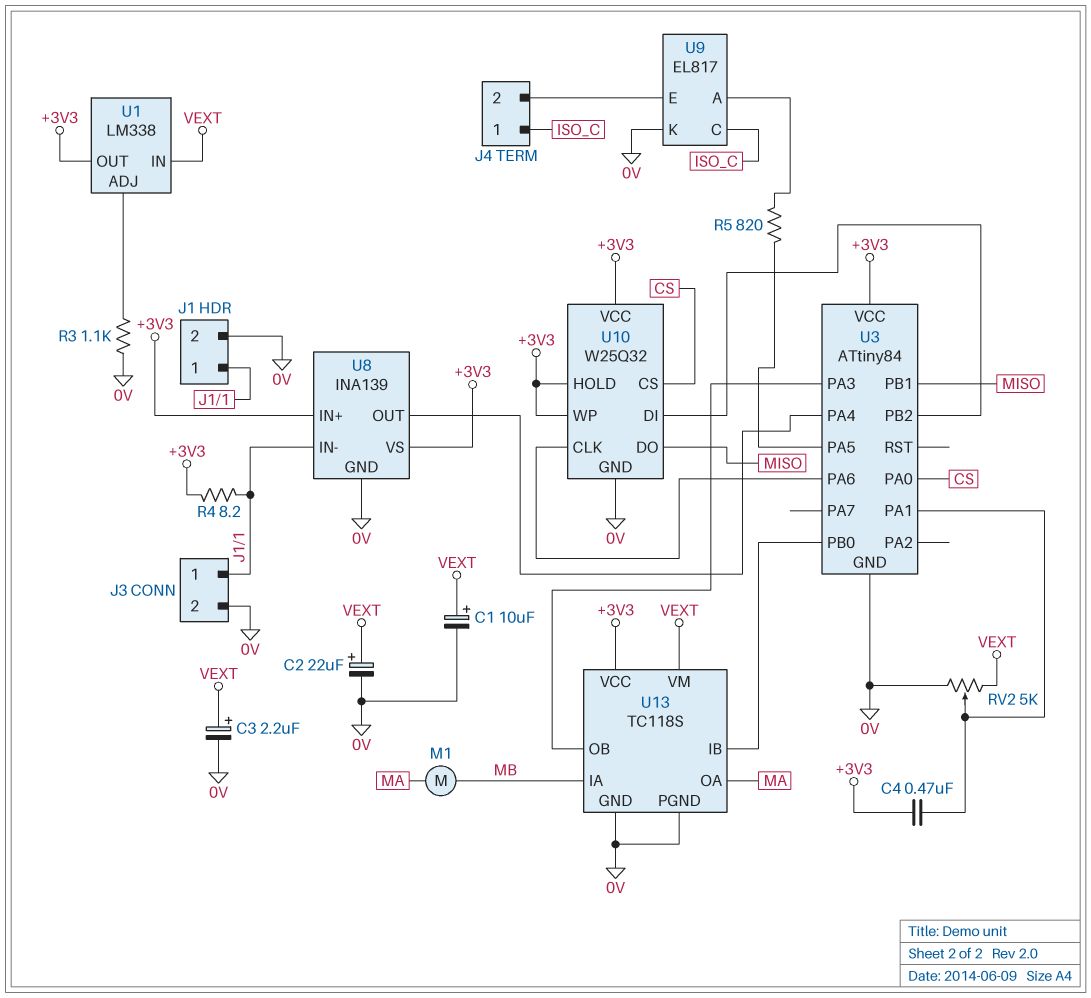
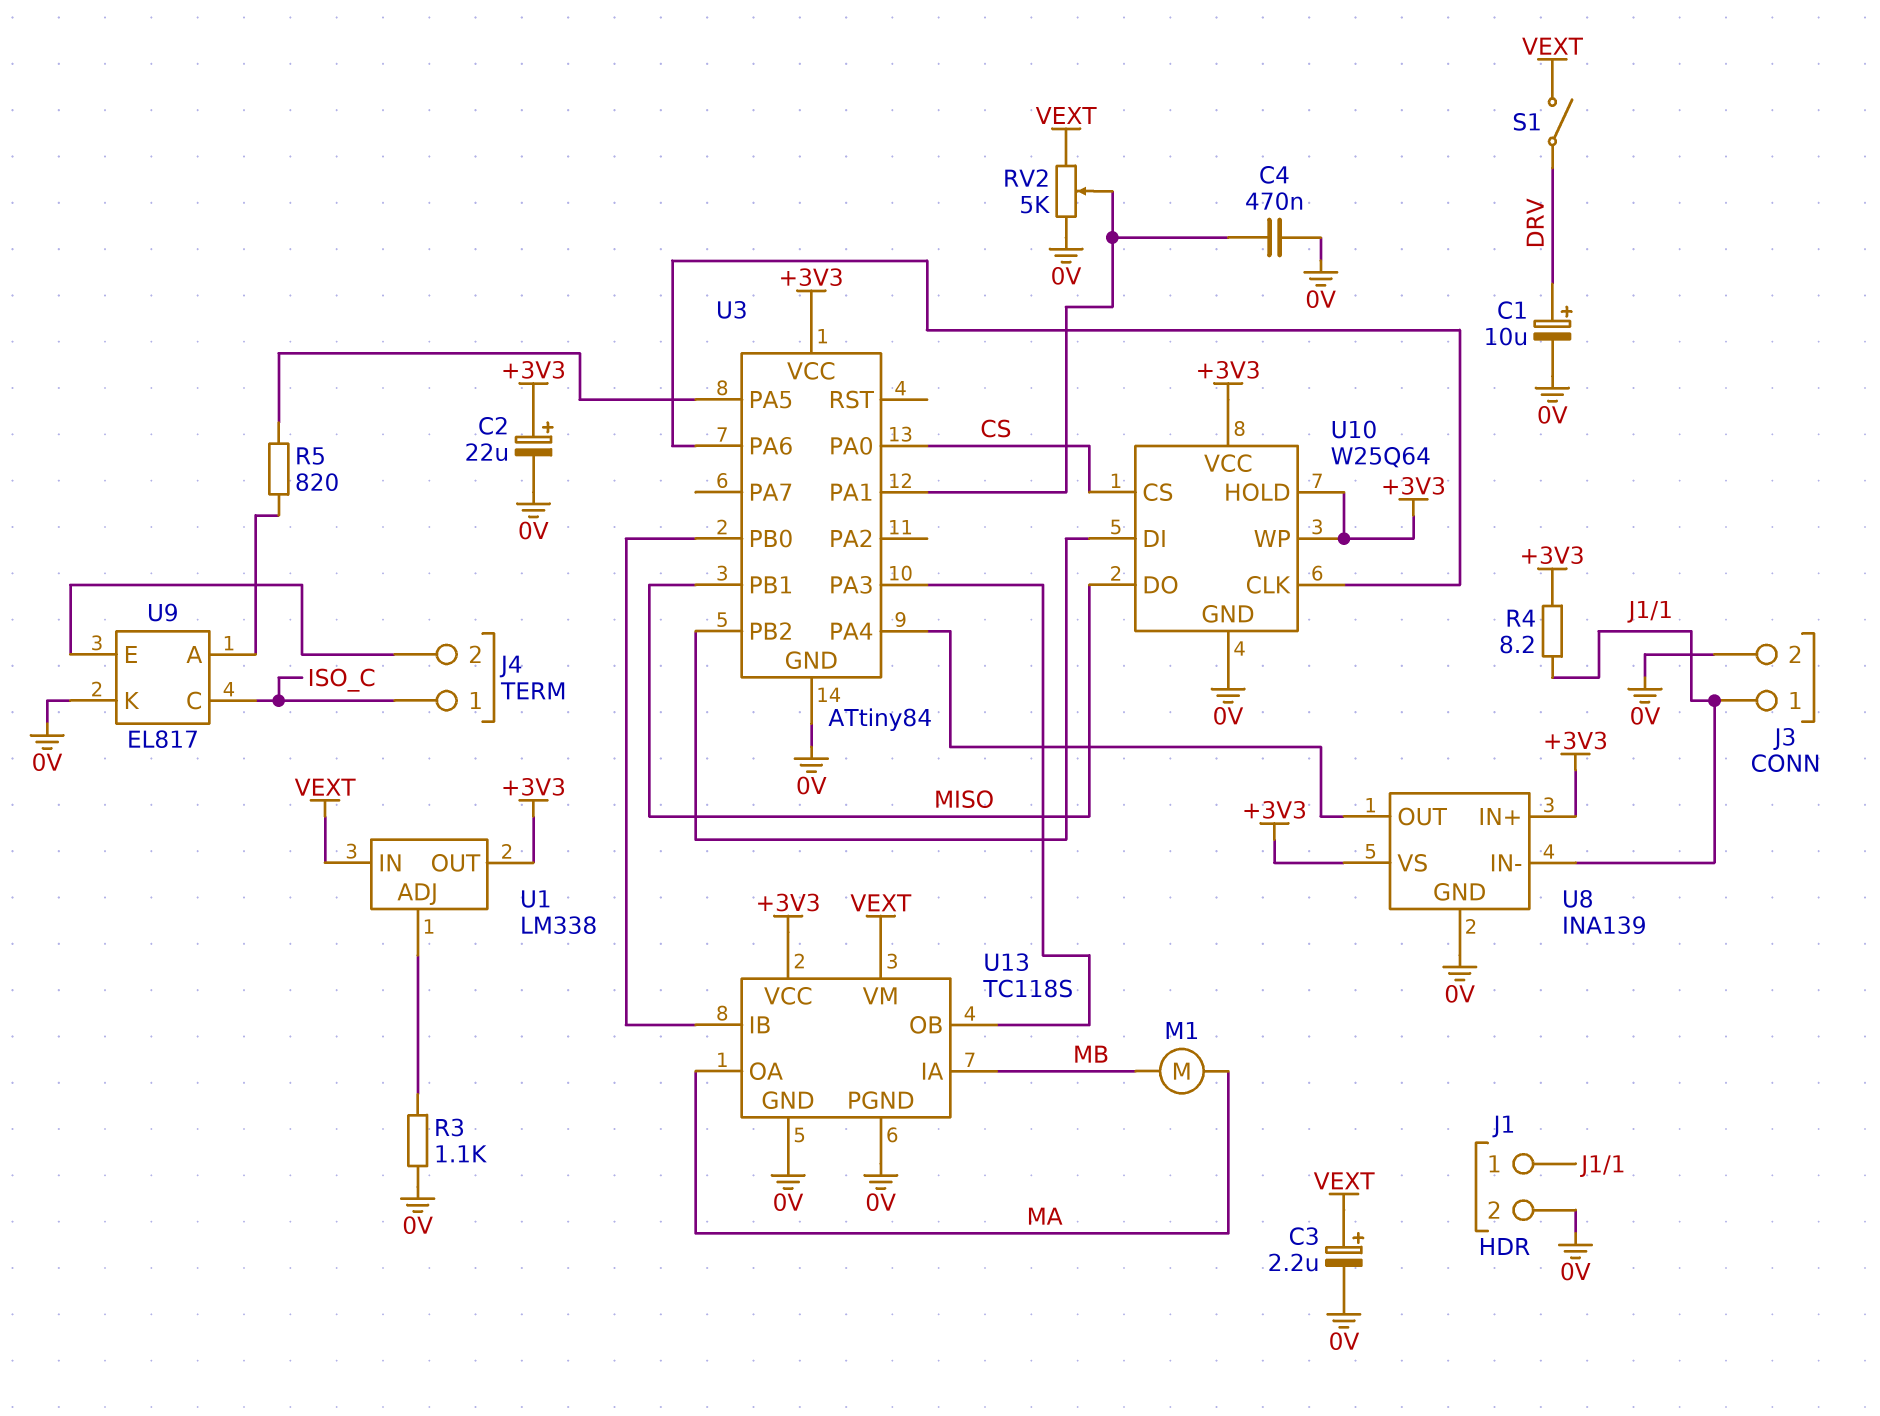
C1: 10uF (plus VEXT, minus 0V) -> 10uF (plus DRV, minus 0V)
C2: 22uF (plus VEXT, minus 0V) -> 22uF (plus +3V3, minus 0V)
C4: 470nF (+3V3, U3/PA1) -> 470nF (0V, U3/PA1)
S1: none -> switch (DRV, VEXT)
U10: W25Q32 -> W25Q64

